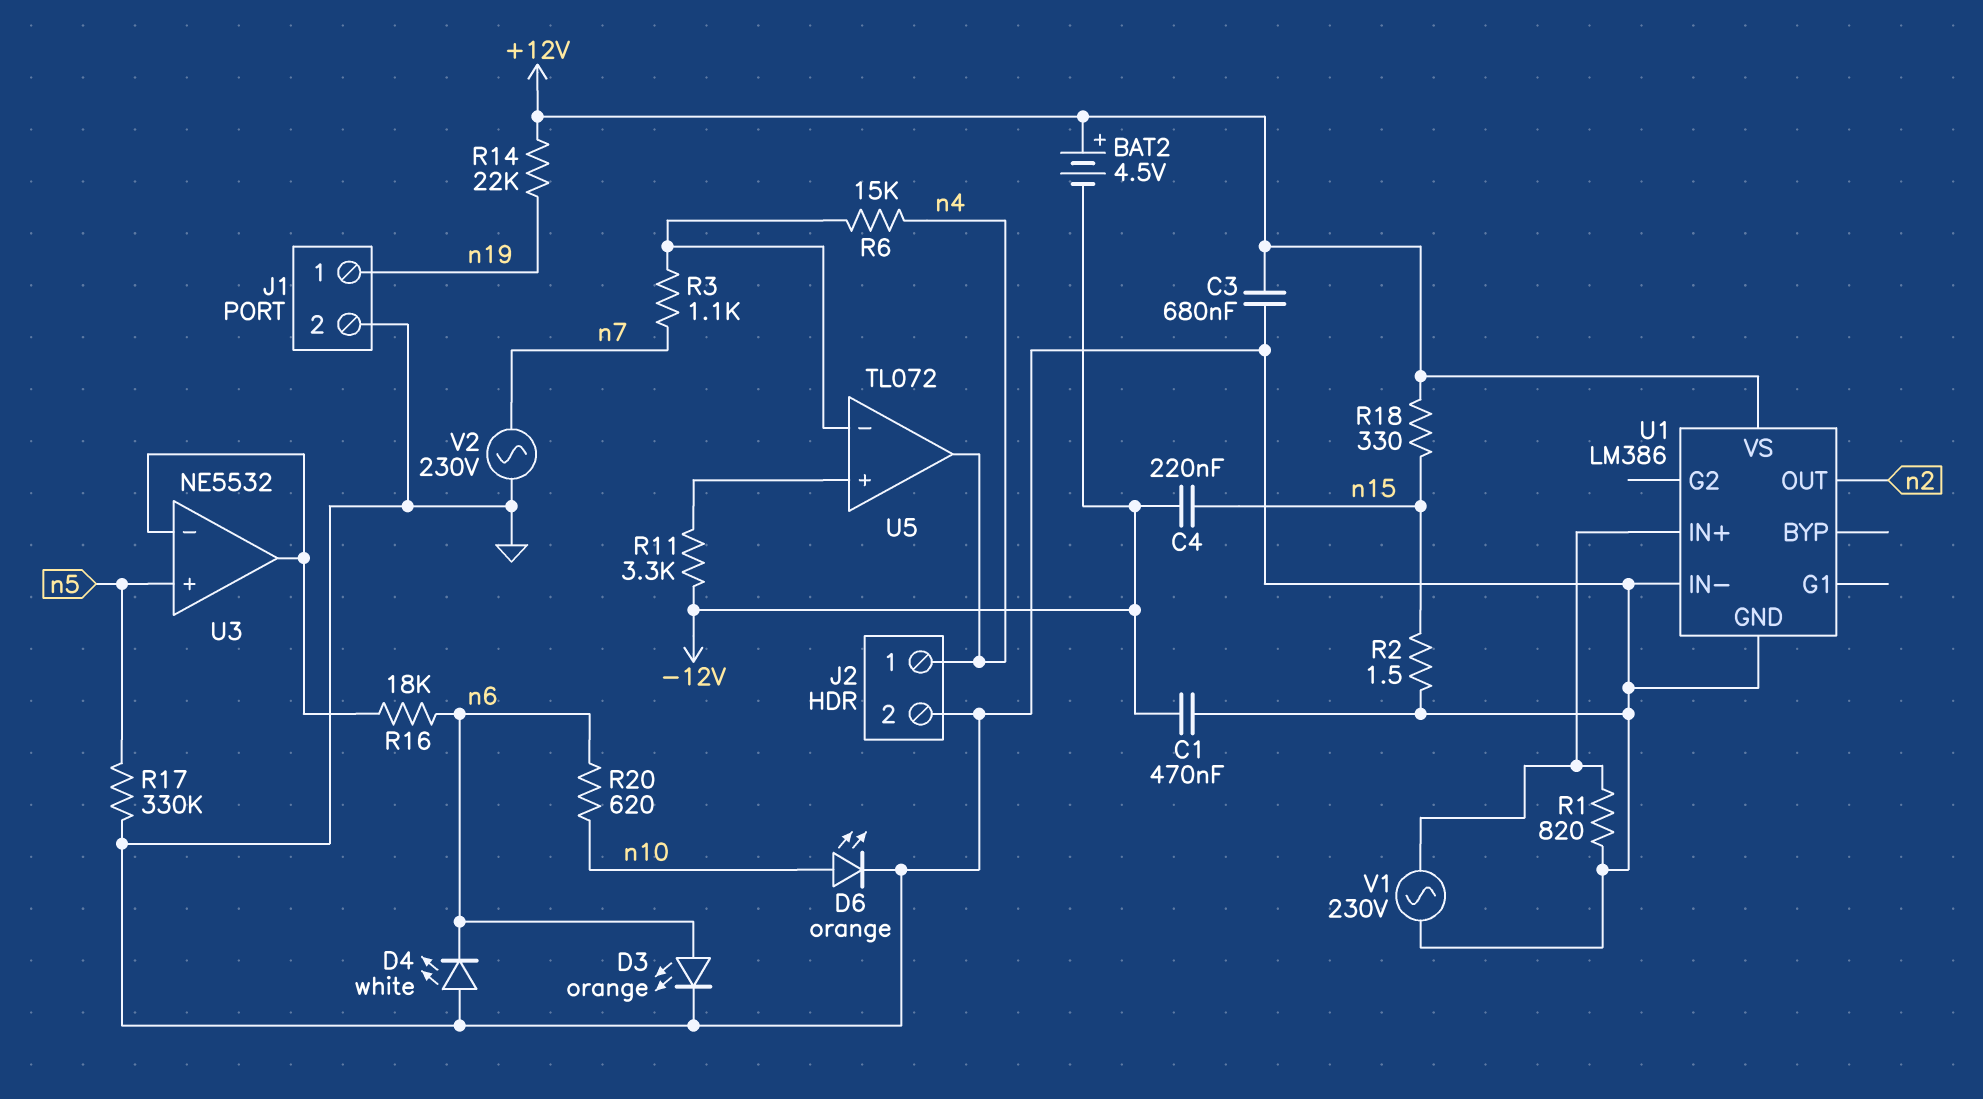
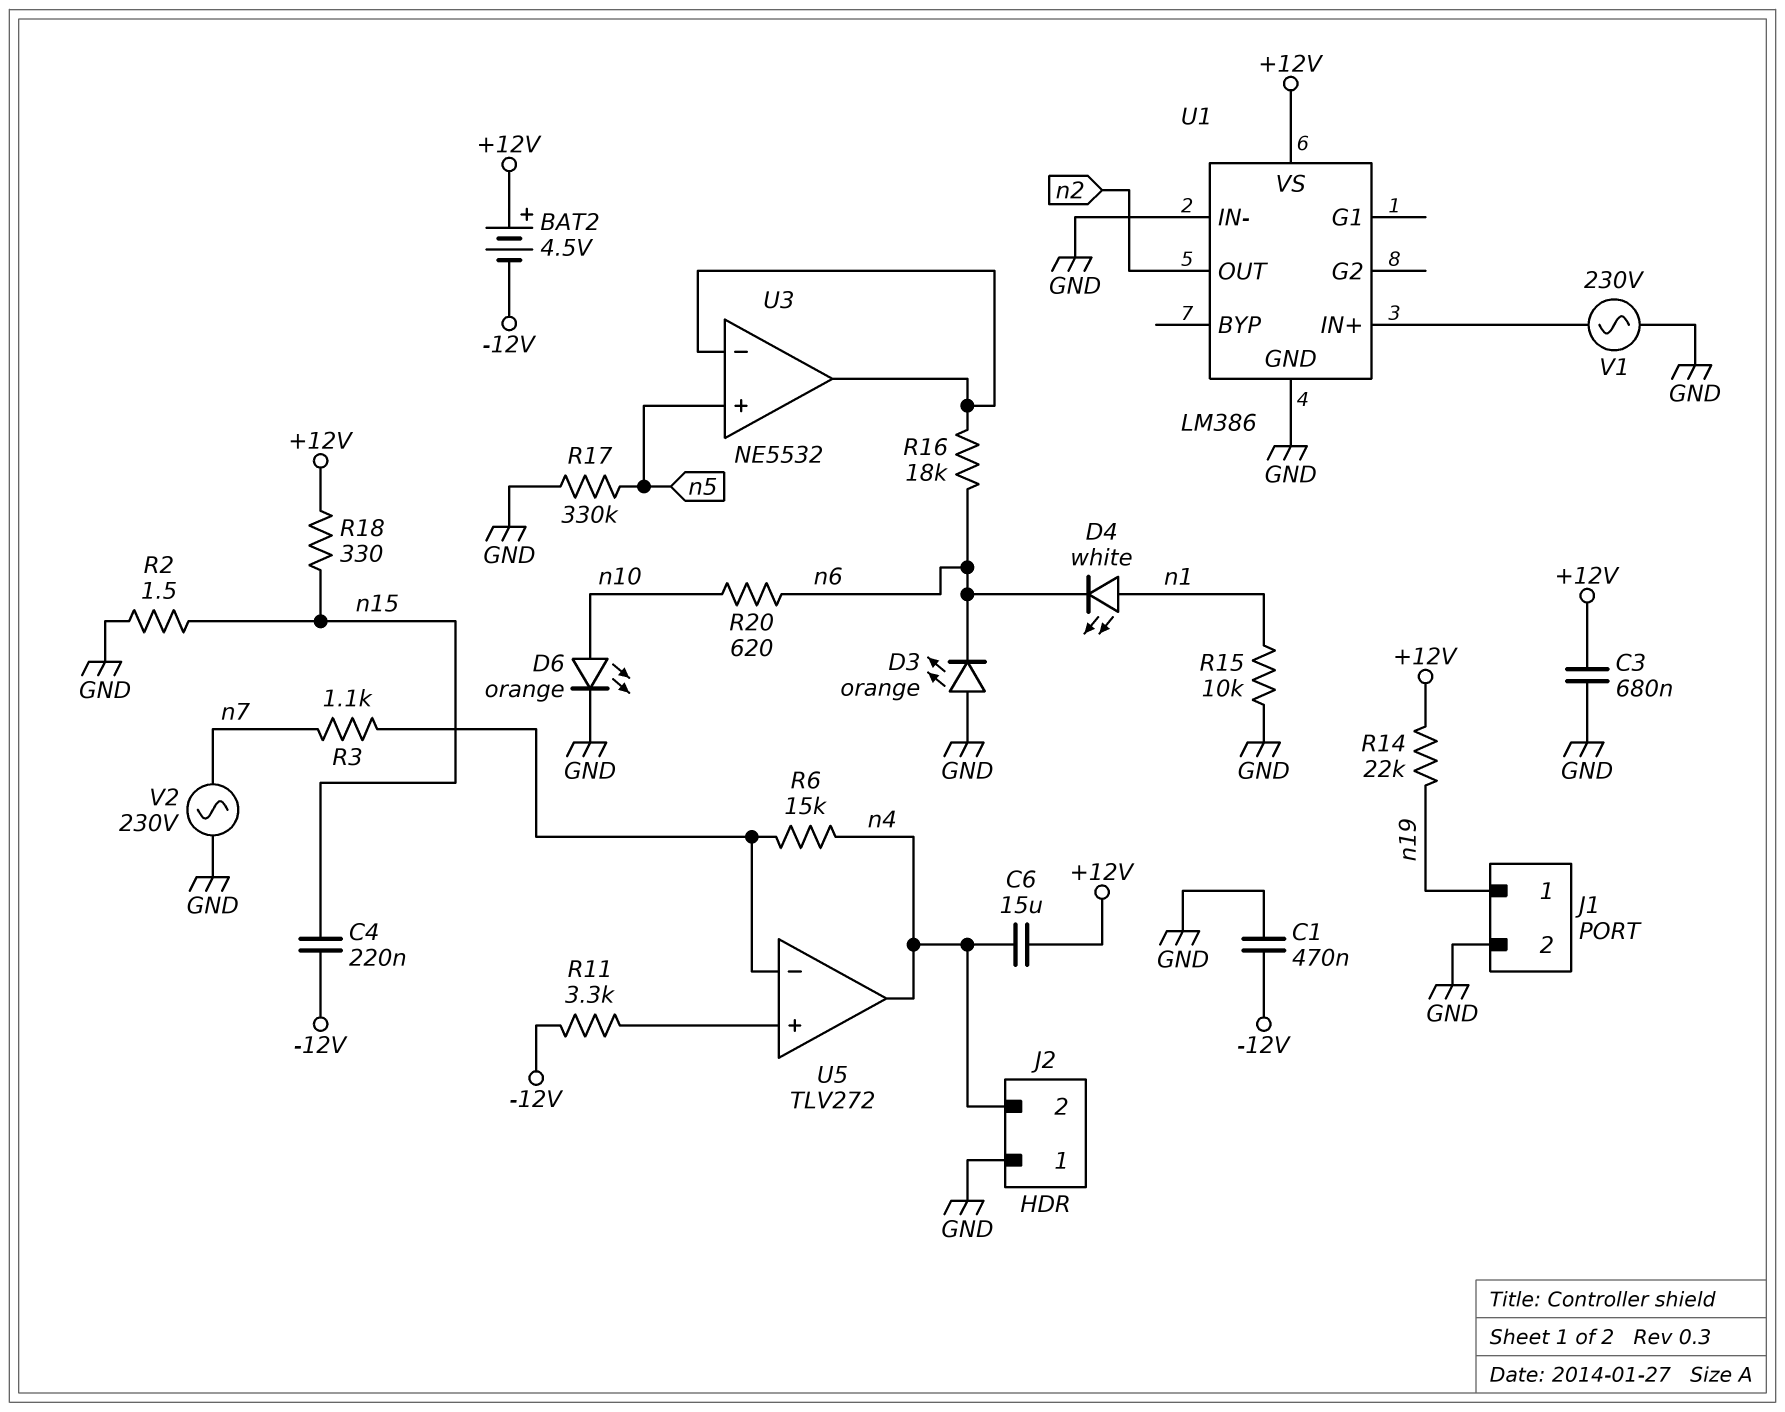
C6: none -> 15uF (+12V, n4)
D3: LED orange (A n6, K GND) -> LED orange (A GND, K n6)
D4: LED white (A GND, K n6) -> LED white (A n1, K n6)
J2 pin 1: n4 -> GND
J2 pin 2: GND -> n4
R1: 820 (GND, U1/IN+) -> none
R15: none -> 10k (GND, n1)
U5: TL072 -> TLV272

